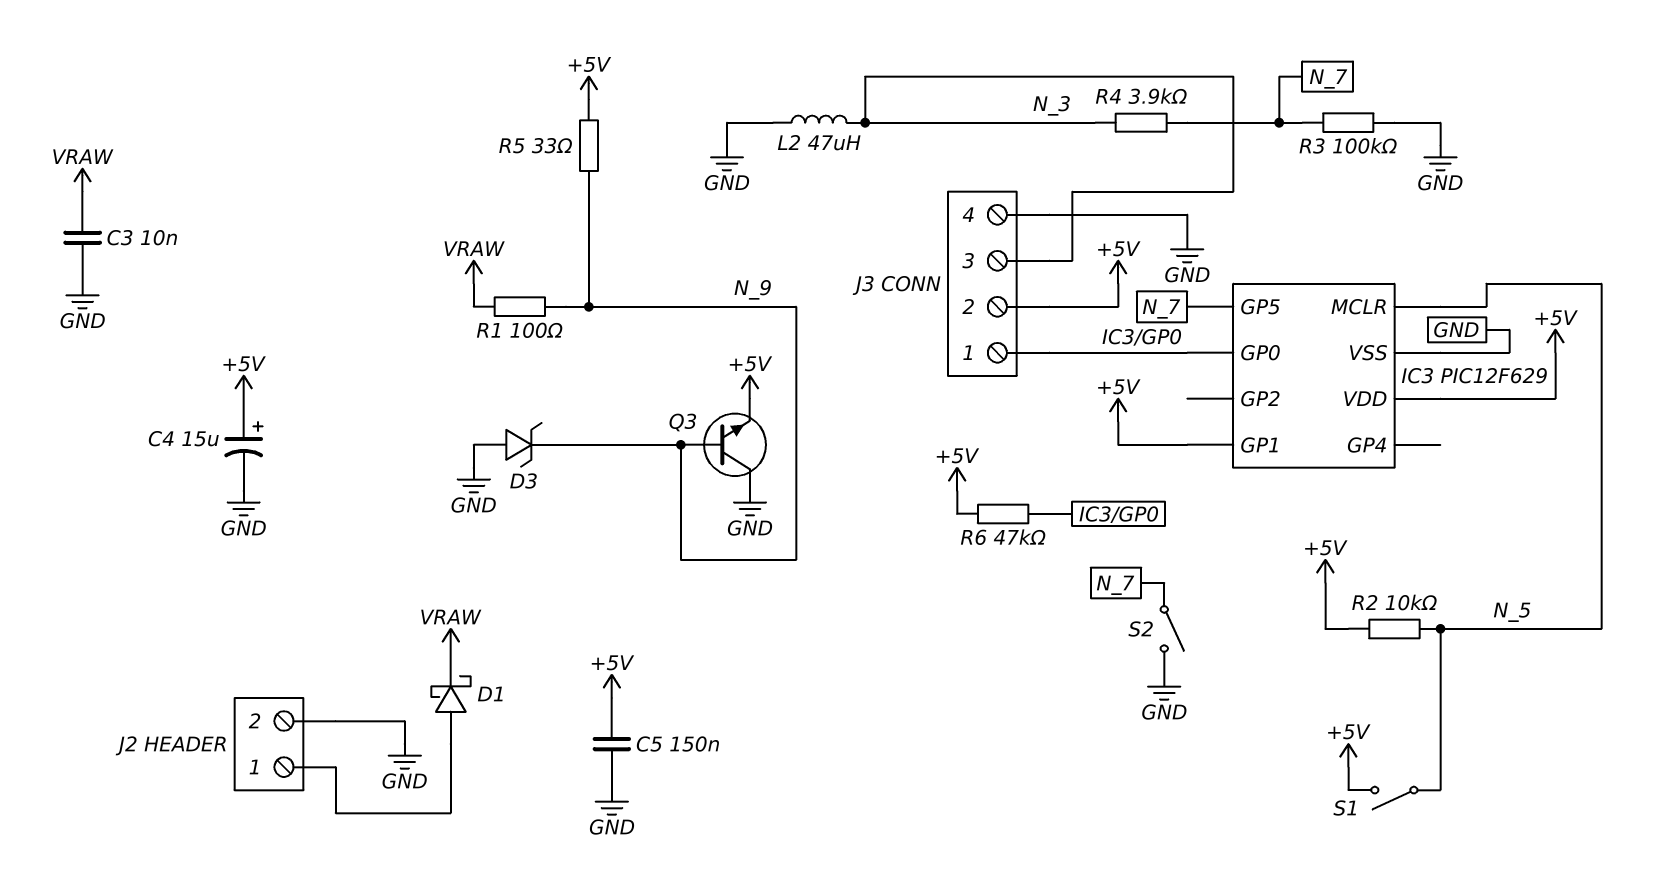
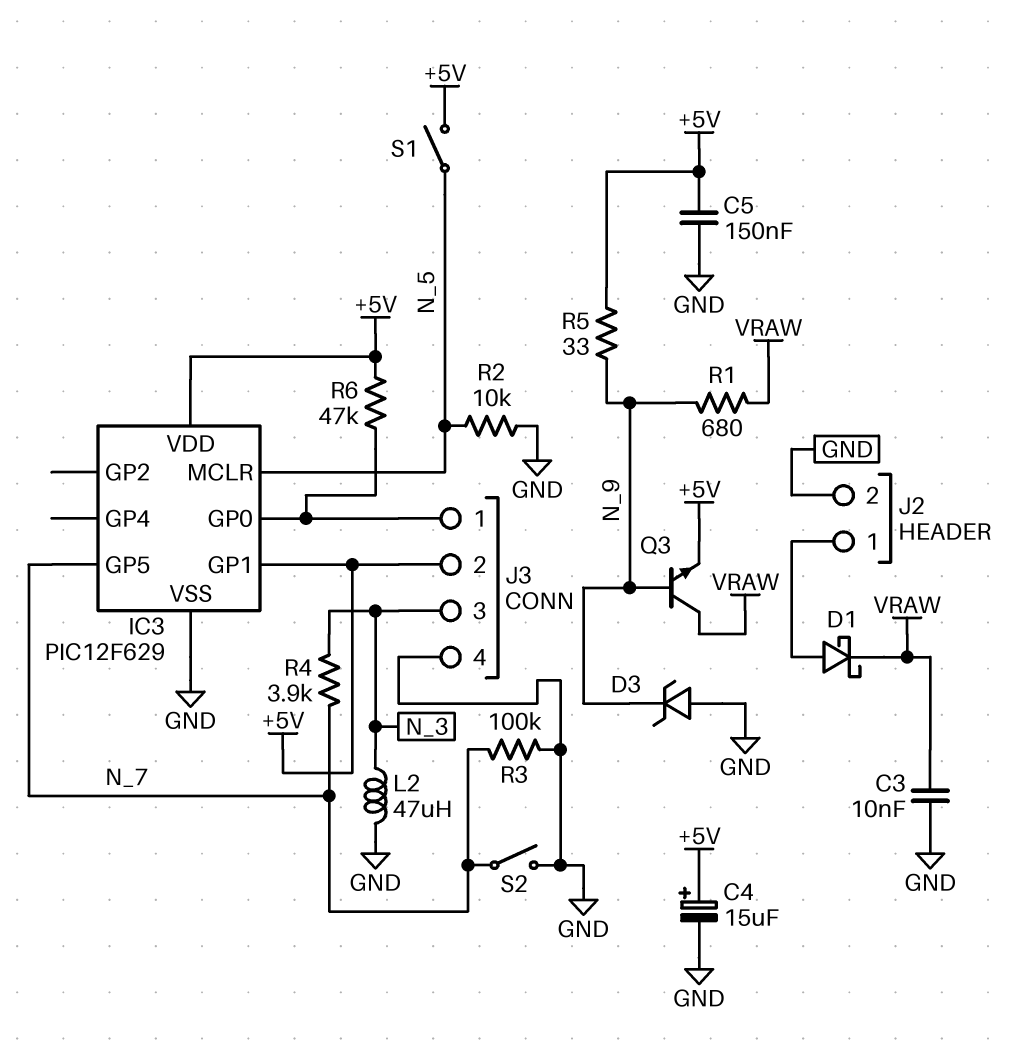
Q3: NPN (B N_9, C GND, E +5V) -> NPN (B N_9, C VRAW, E +5V)
R1: 100 (N_9, VRAW) -> 680 (N_9, VRAW)
R2: 10k (+5V, N_5) -> 10k (GND, N_5)

